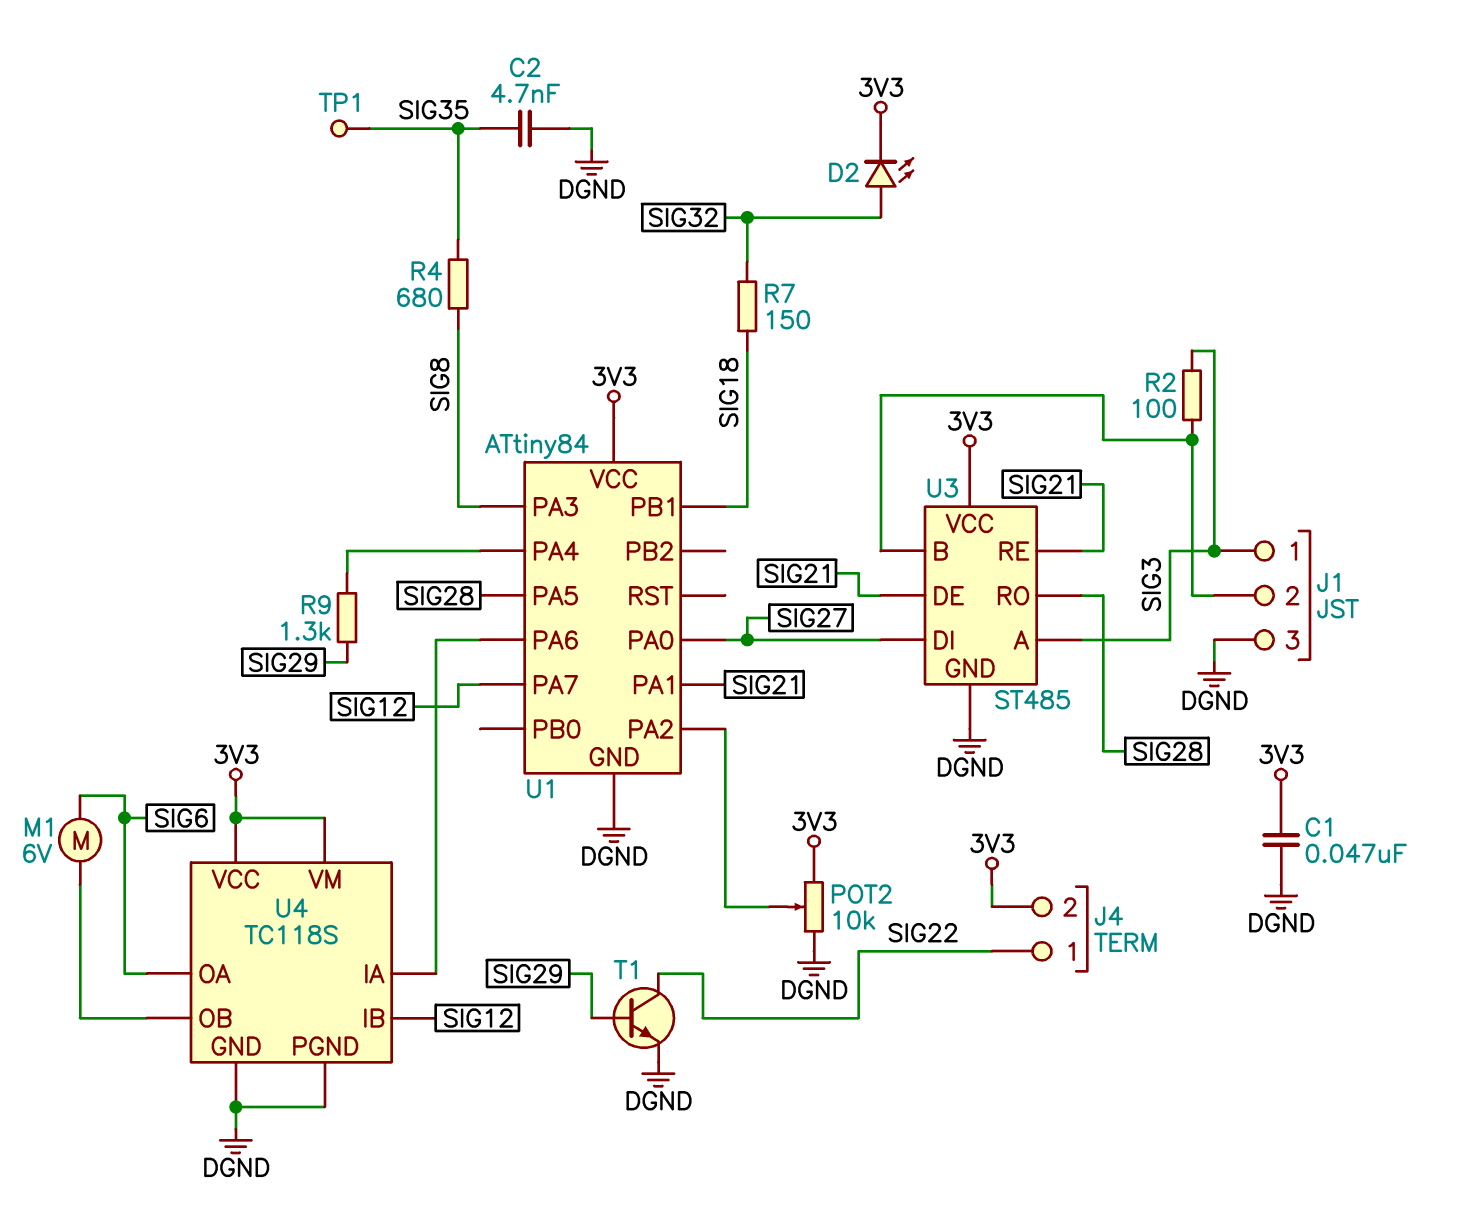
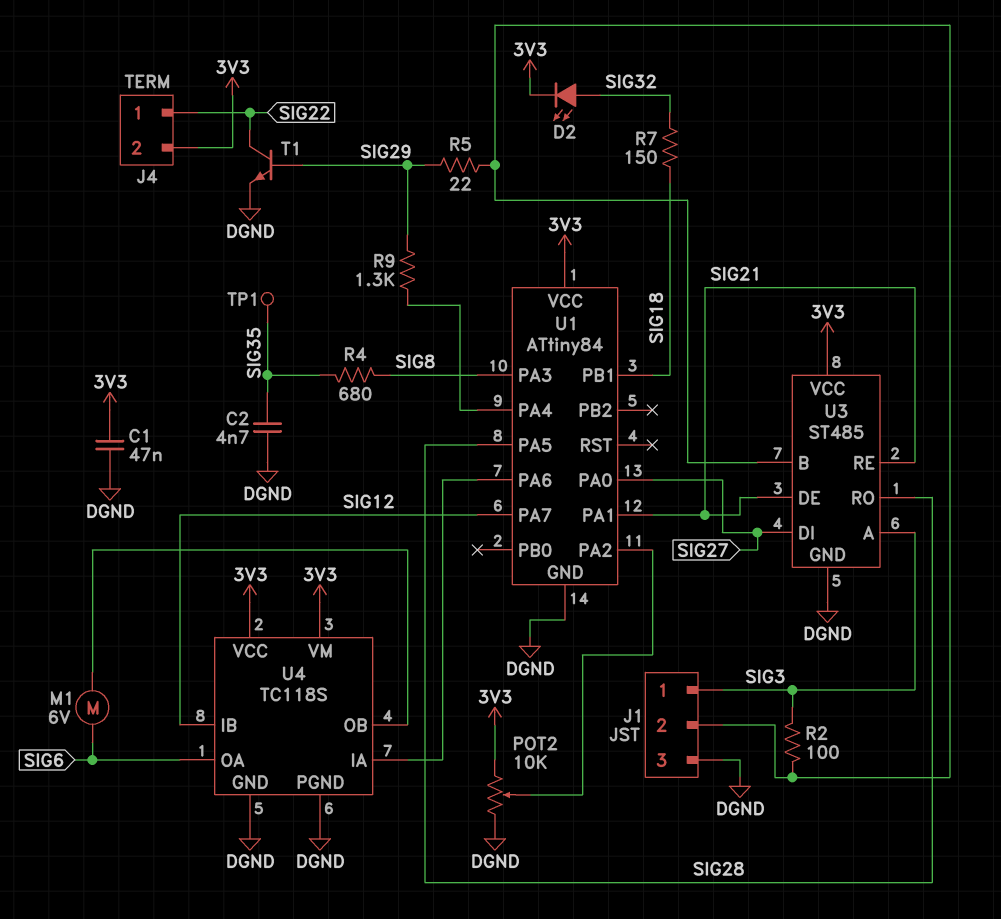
R5: none -> 22 (J1/2, SIG29)

